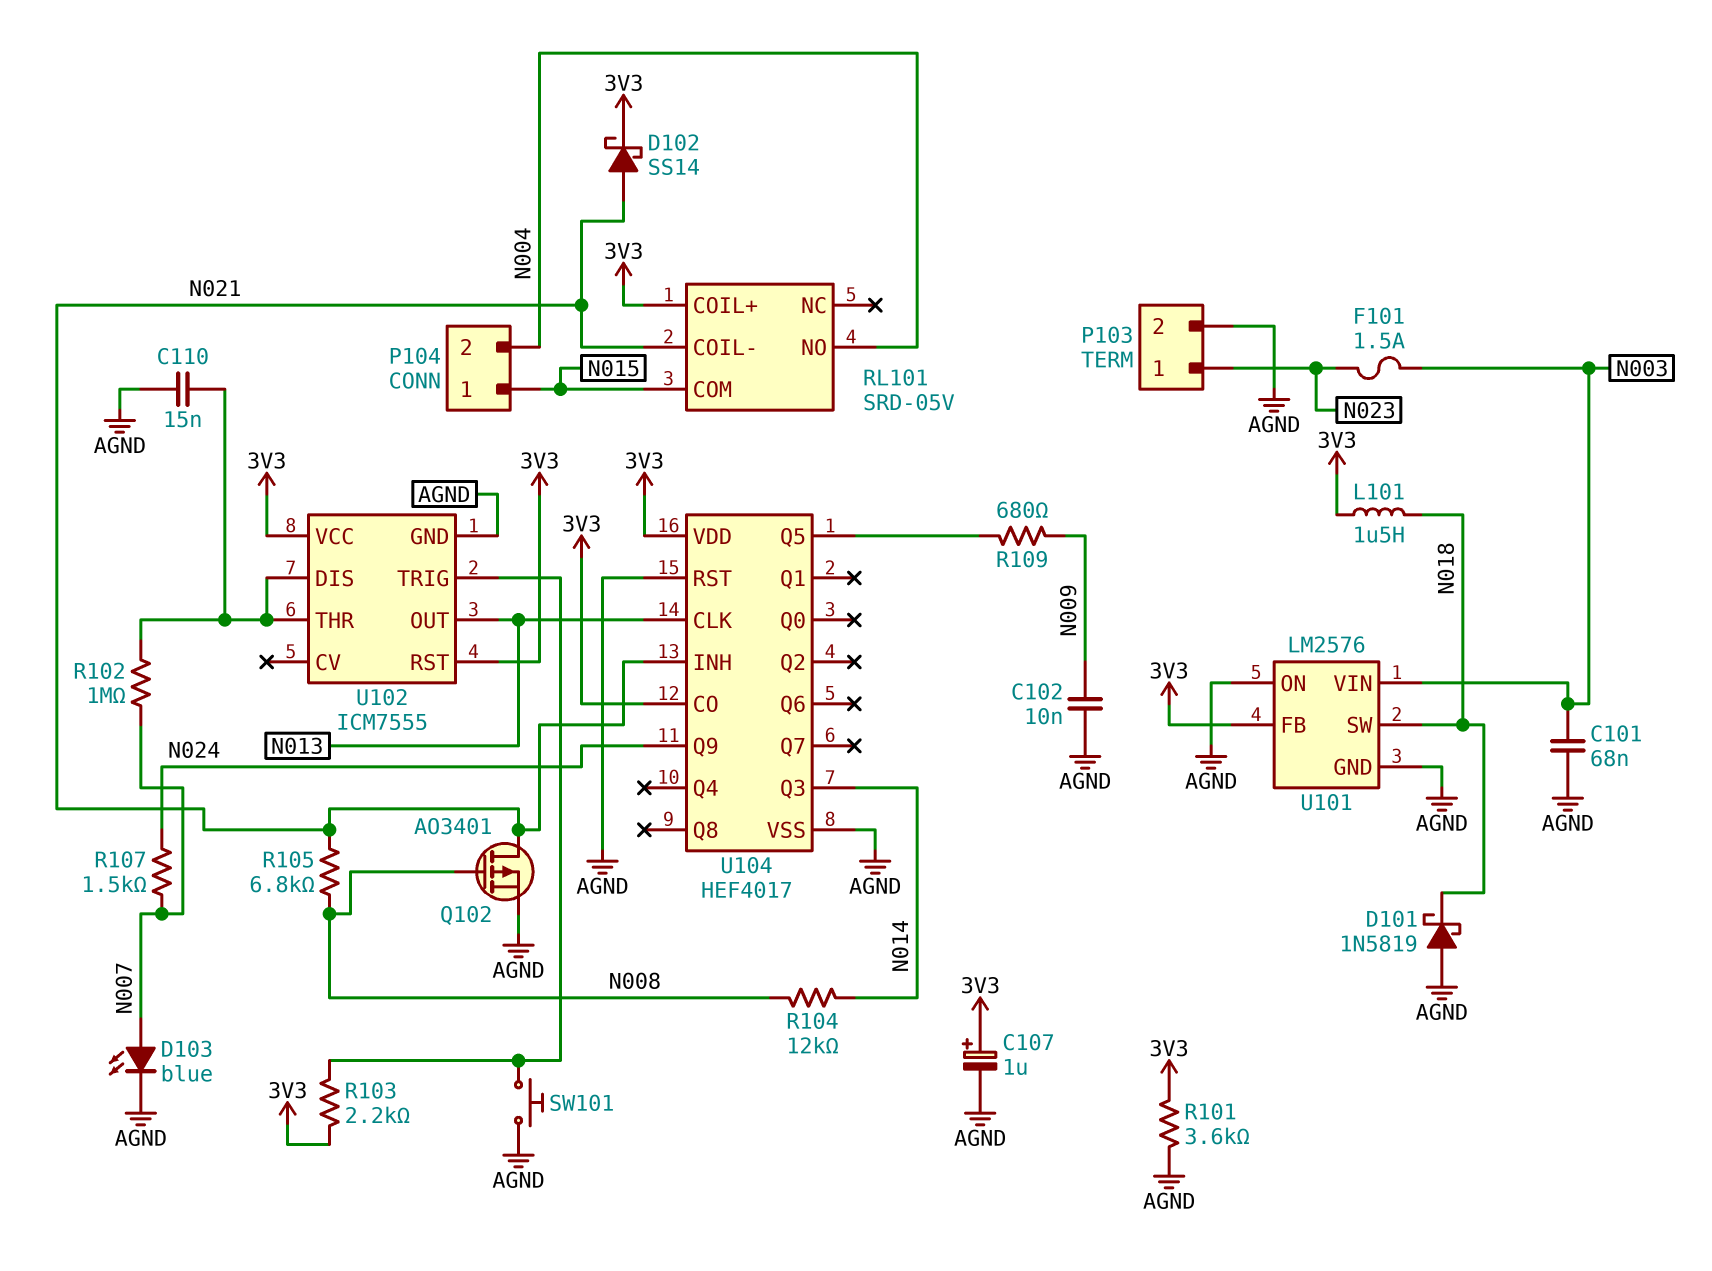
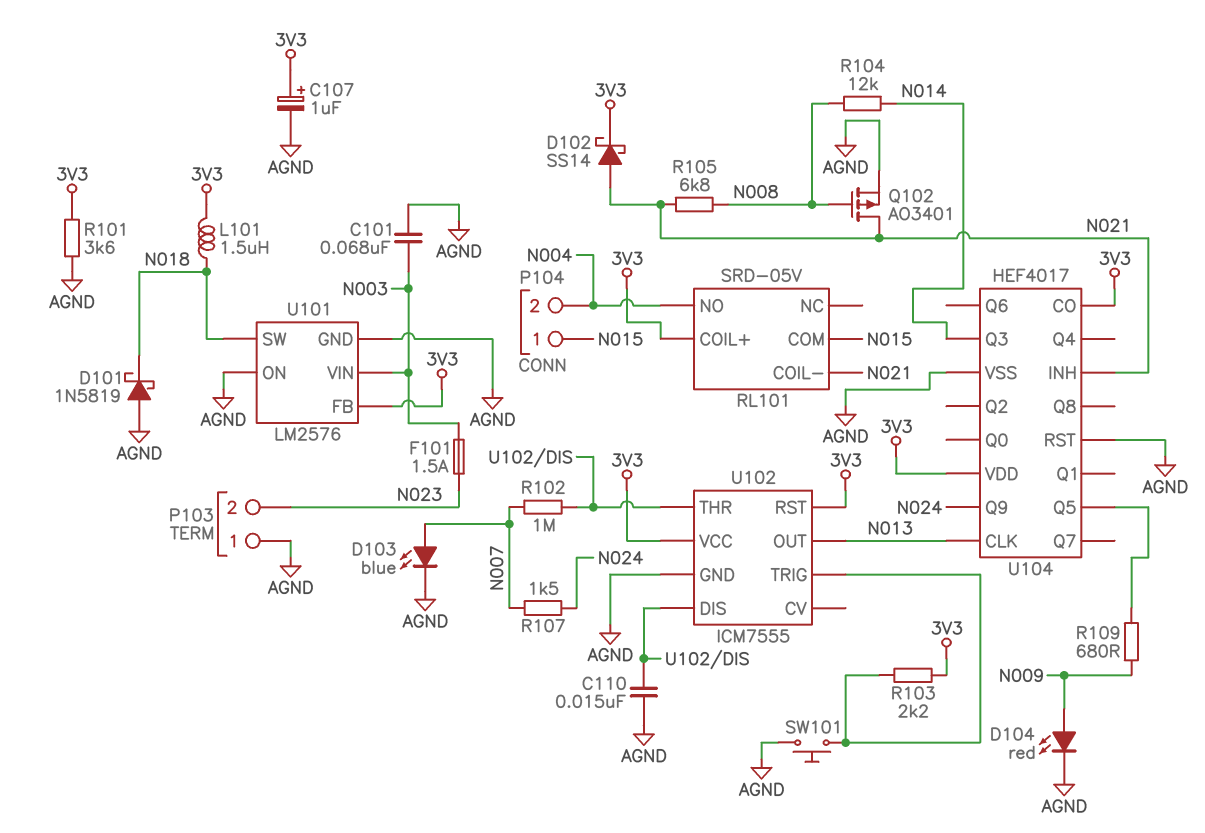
C102: 10nF (AGND, N009) -> none
D104: none -> LED red (A N009, K AGND)
P103 pin 1: N023 -> AGND
P103 pin 2: AGND -> N023

